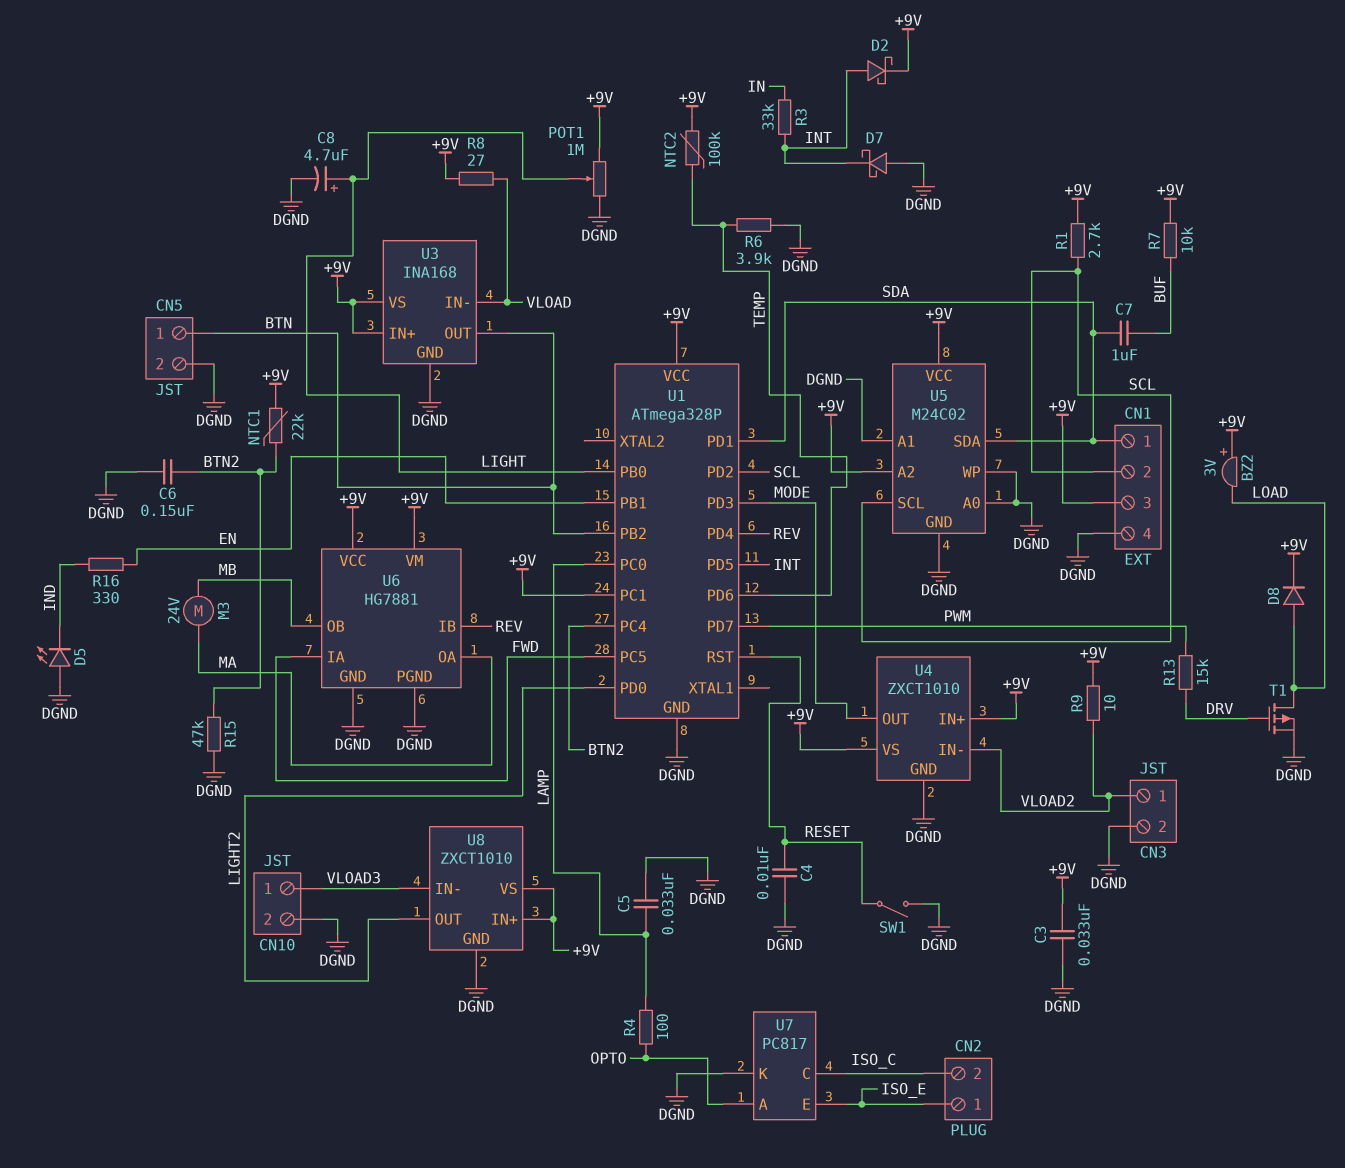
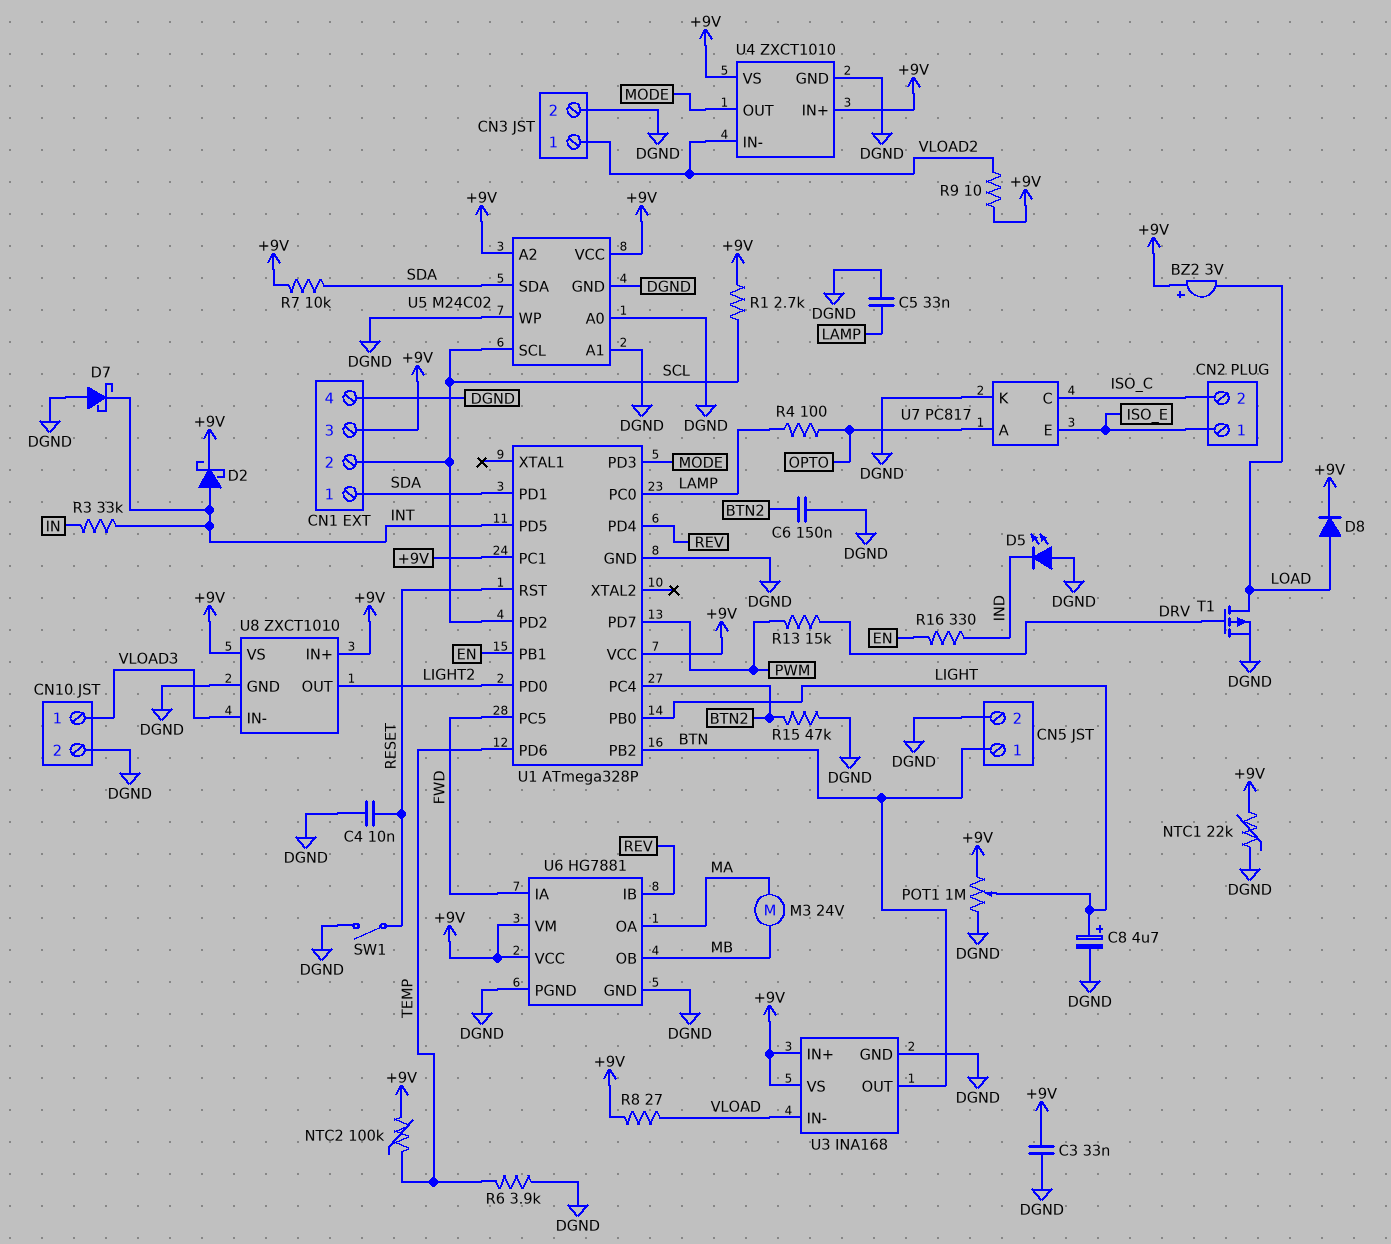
C7: 1uF (BUF, SDA) -> none
NTC1: 22k (+9V, BTN2) -> 22k (+9V, DGND)
R7: 10k (+9V, BUF) -> 10k (+9V, SDA)

